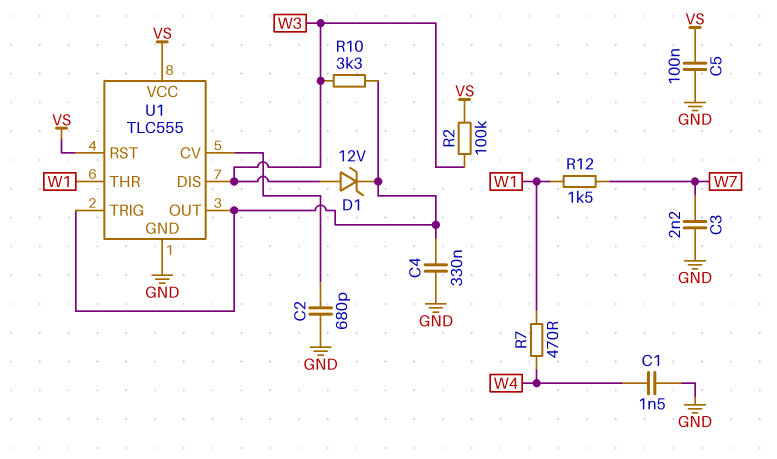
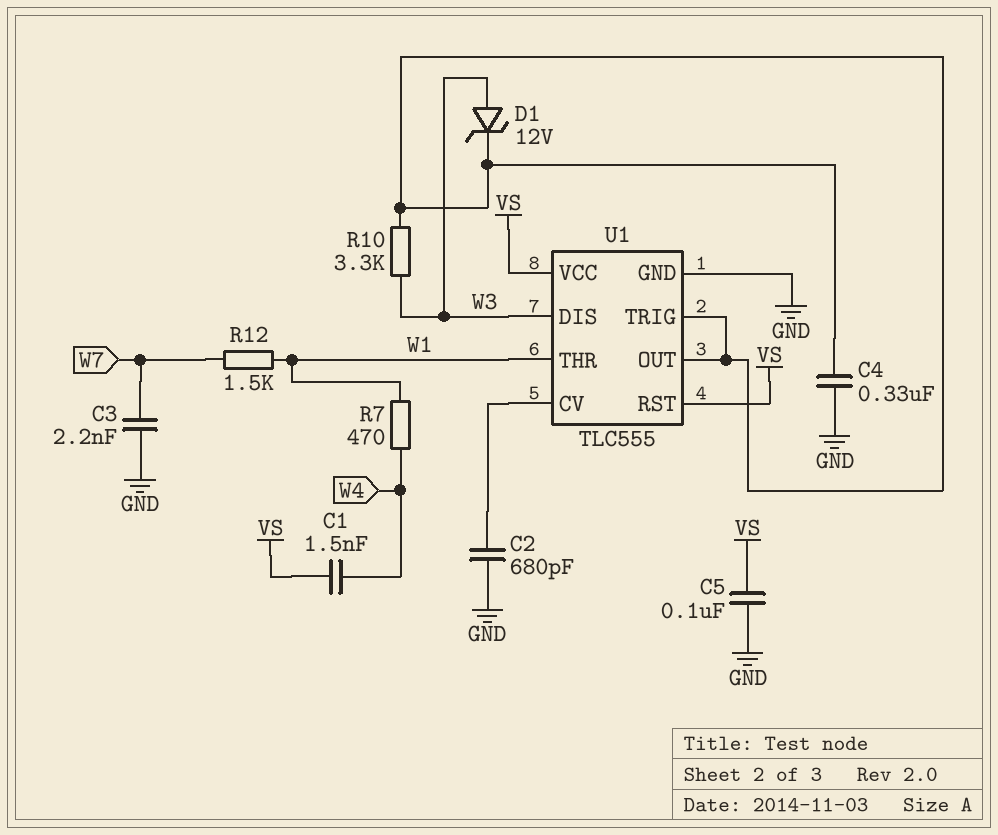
C1: 1.5nF (GND, W4) -> 1.5nF (VS, W4)
R2: 100k (VS, W3) -> none

